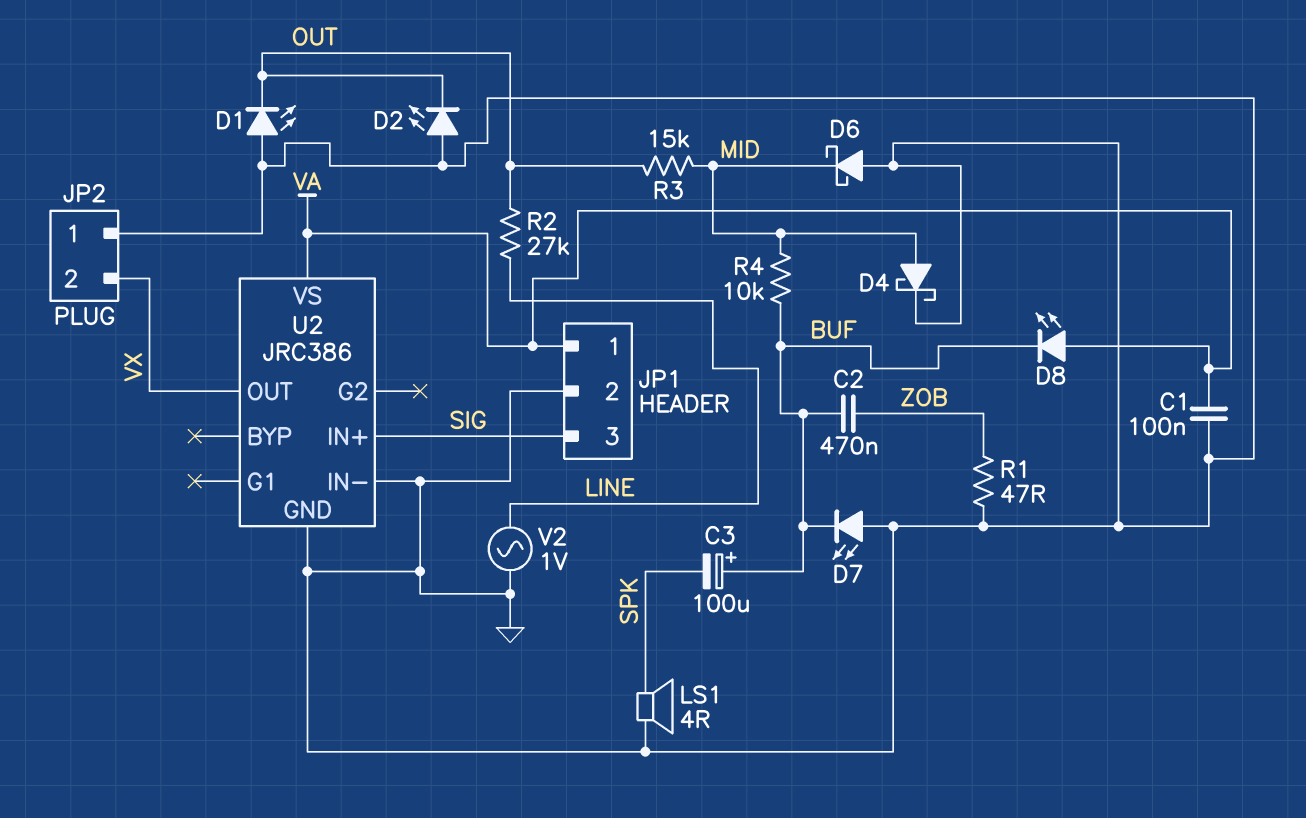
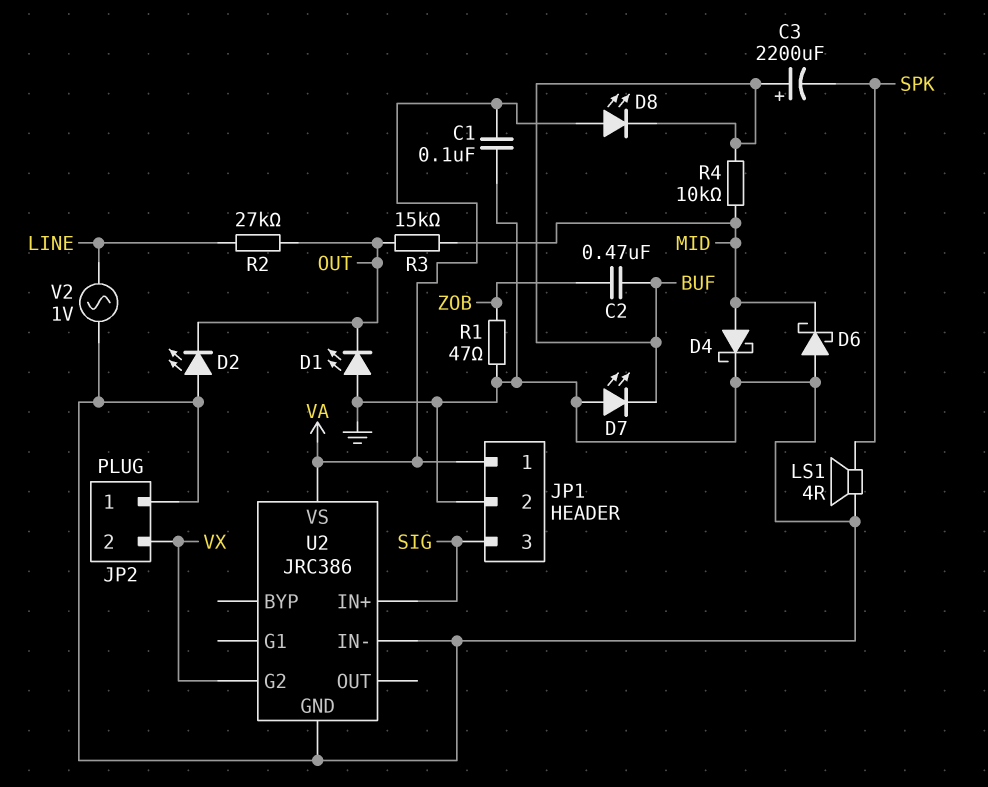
C3: 100uF (plus BUF, minus SPK) -> 2200uF (plus BUF, minus SPK)
U2 pin G2: none -> VX
U2 pin OUT: VX -> none

